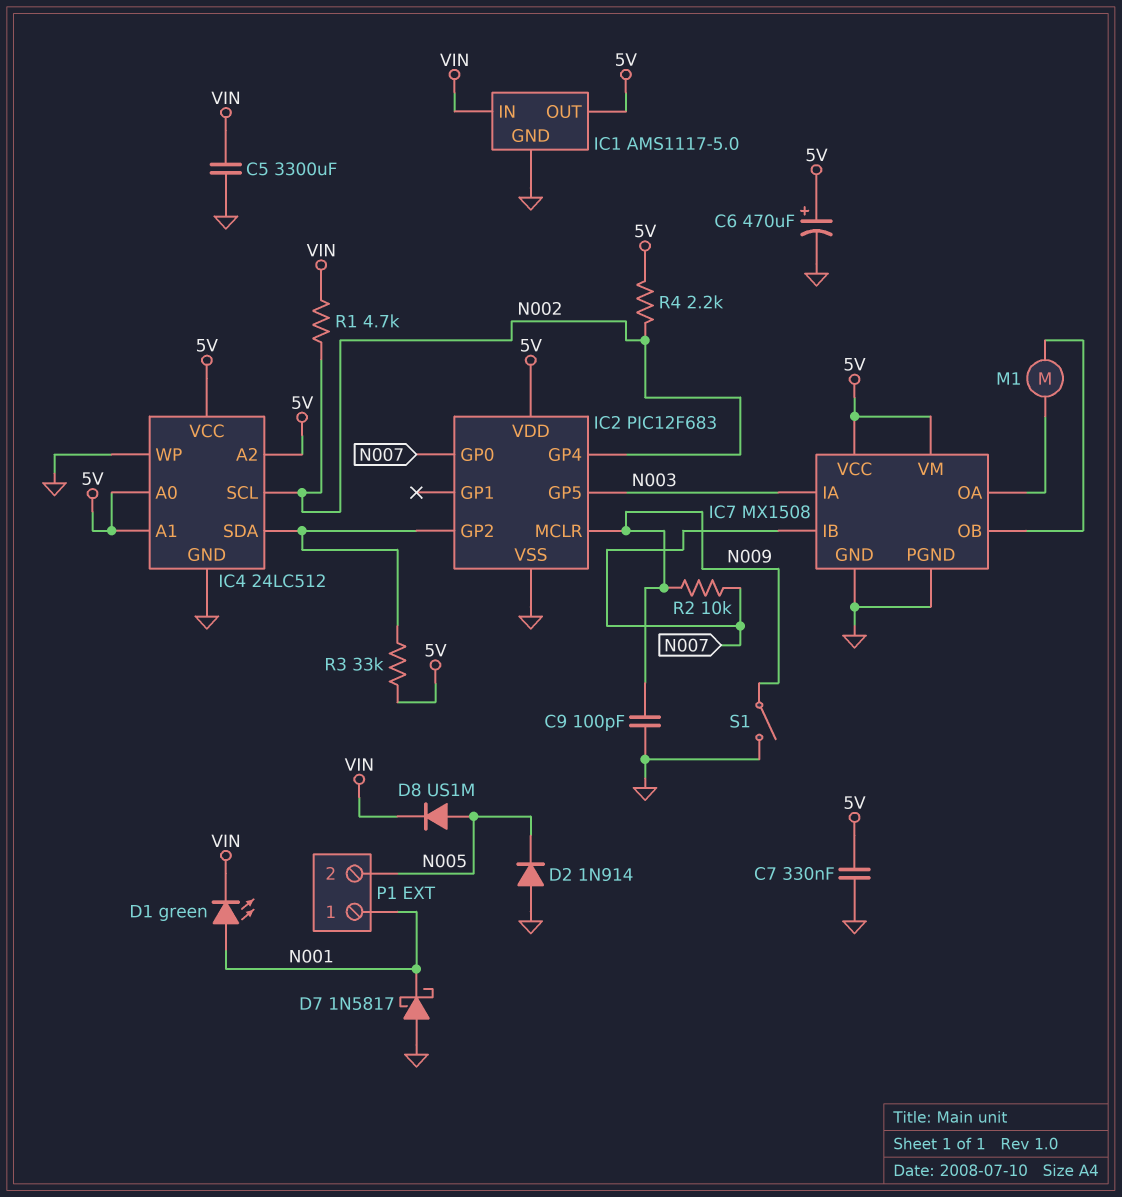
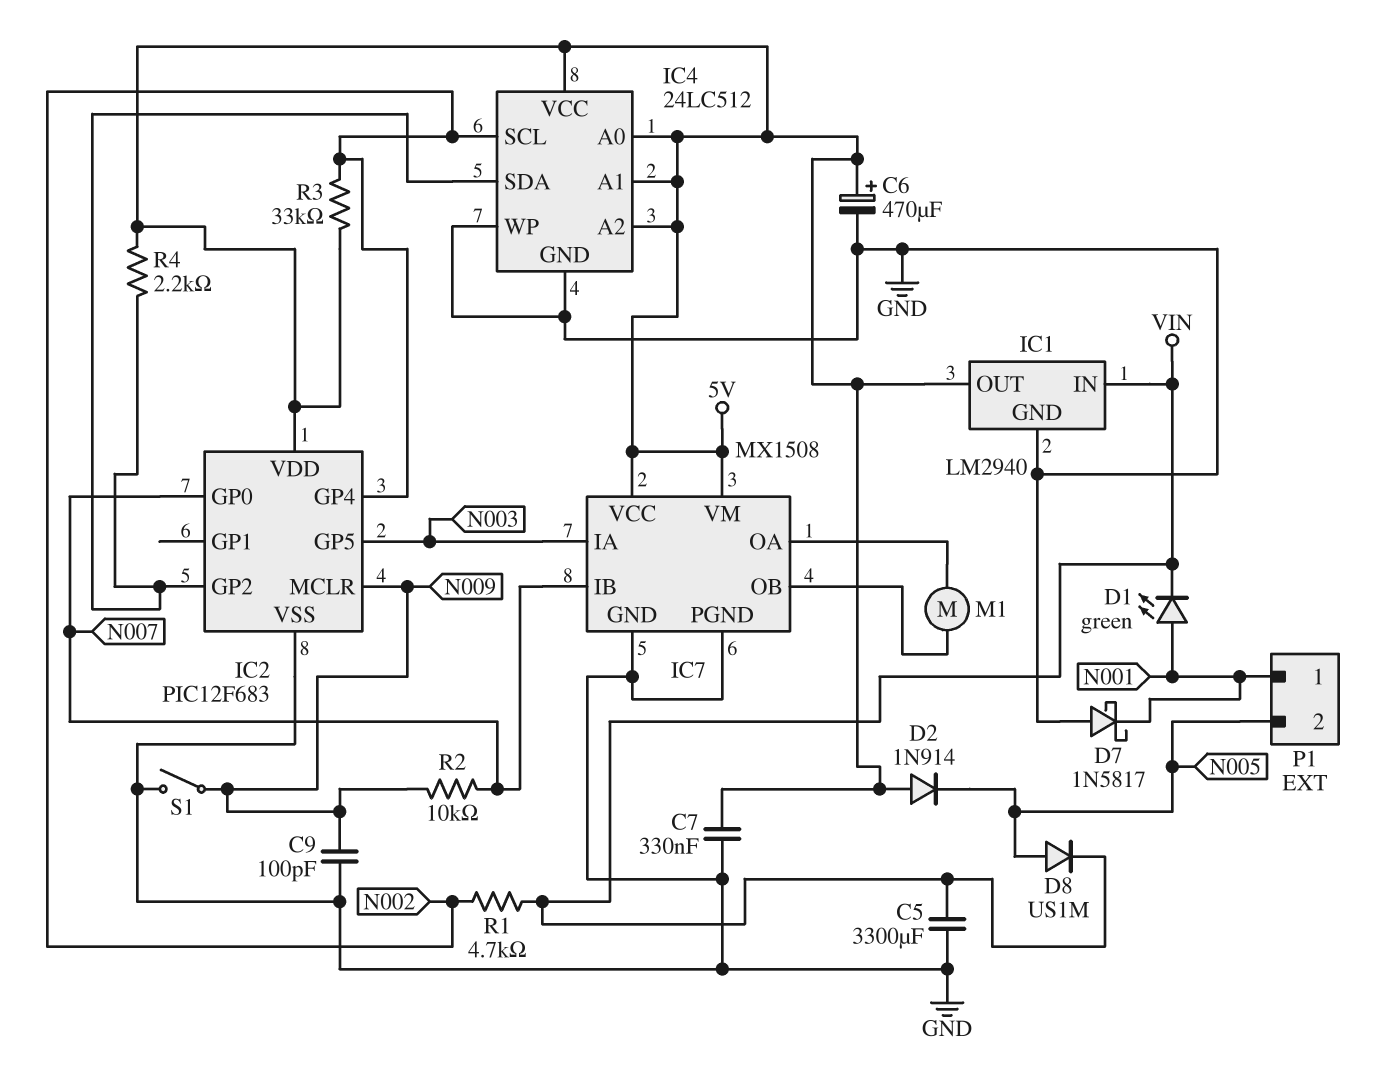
D2: diode 1N914 (A GND, K N005) -> diode 1N914 (A 5V, K N005)
IC1: AMS1117-5.0 -> LM2940
R3: 33k (5V, IC2/GP2) -> 33k (5V, N002)
R4: 2.2k (5V, N002) -> 2.2k (5V, IC2/GP2)

